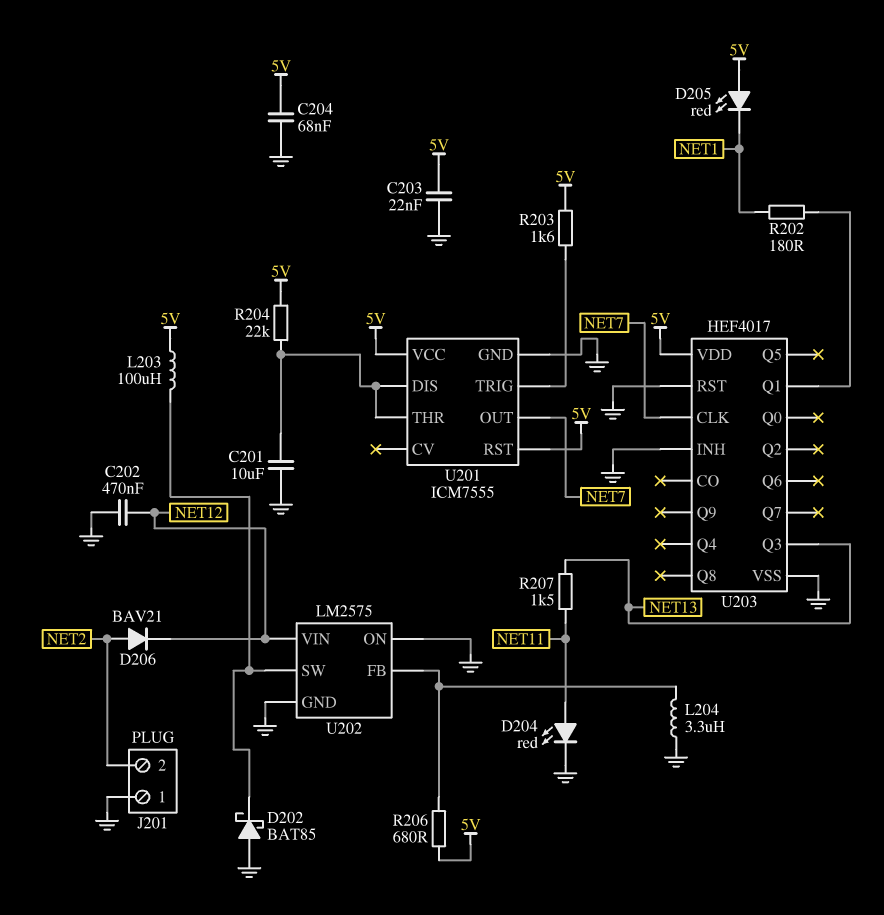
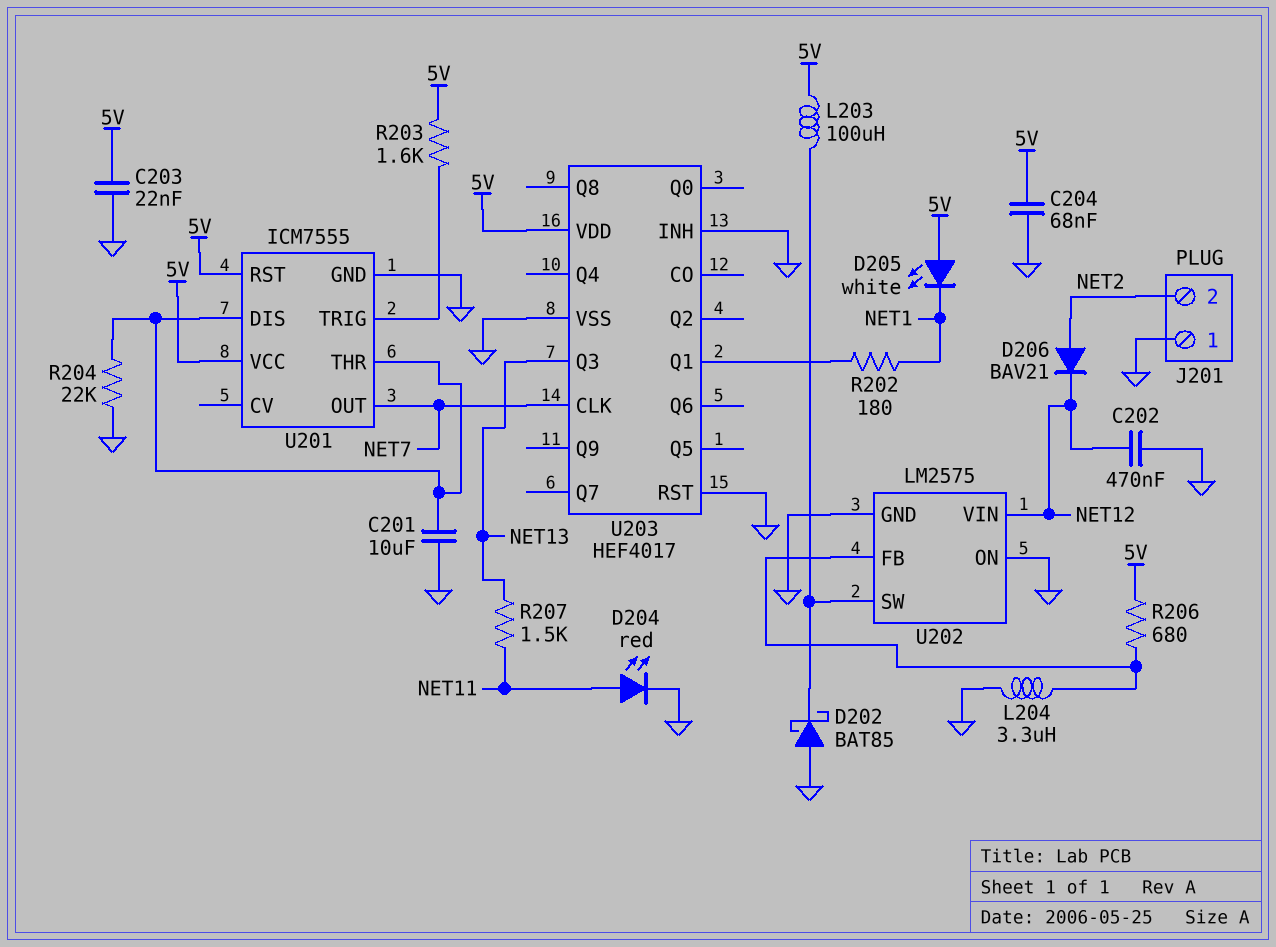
D205: LED red (A 5V, K NET1) -> LED white (A 5V, K NET1)
R204: 22k (5V, U201/DIS) -> 22k (GND, U201/DIS)

